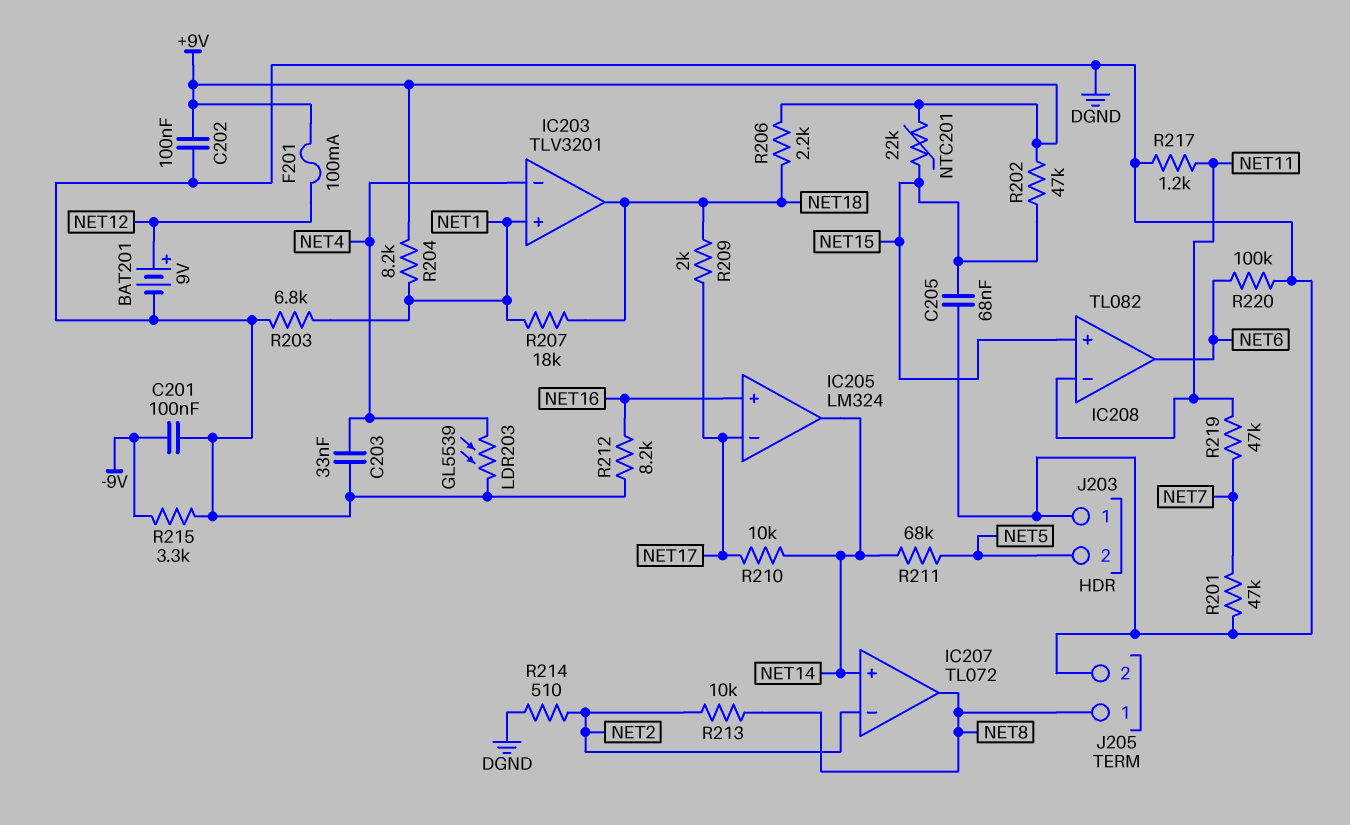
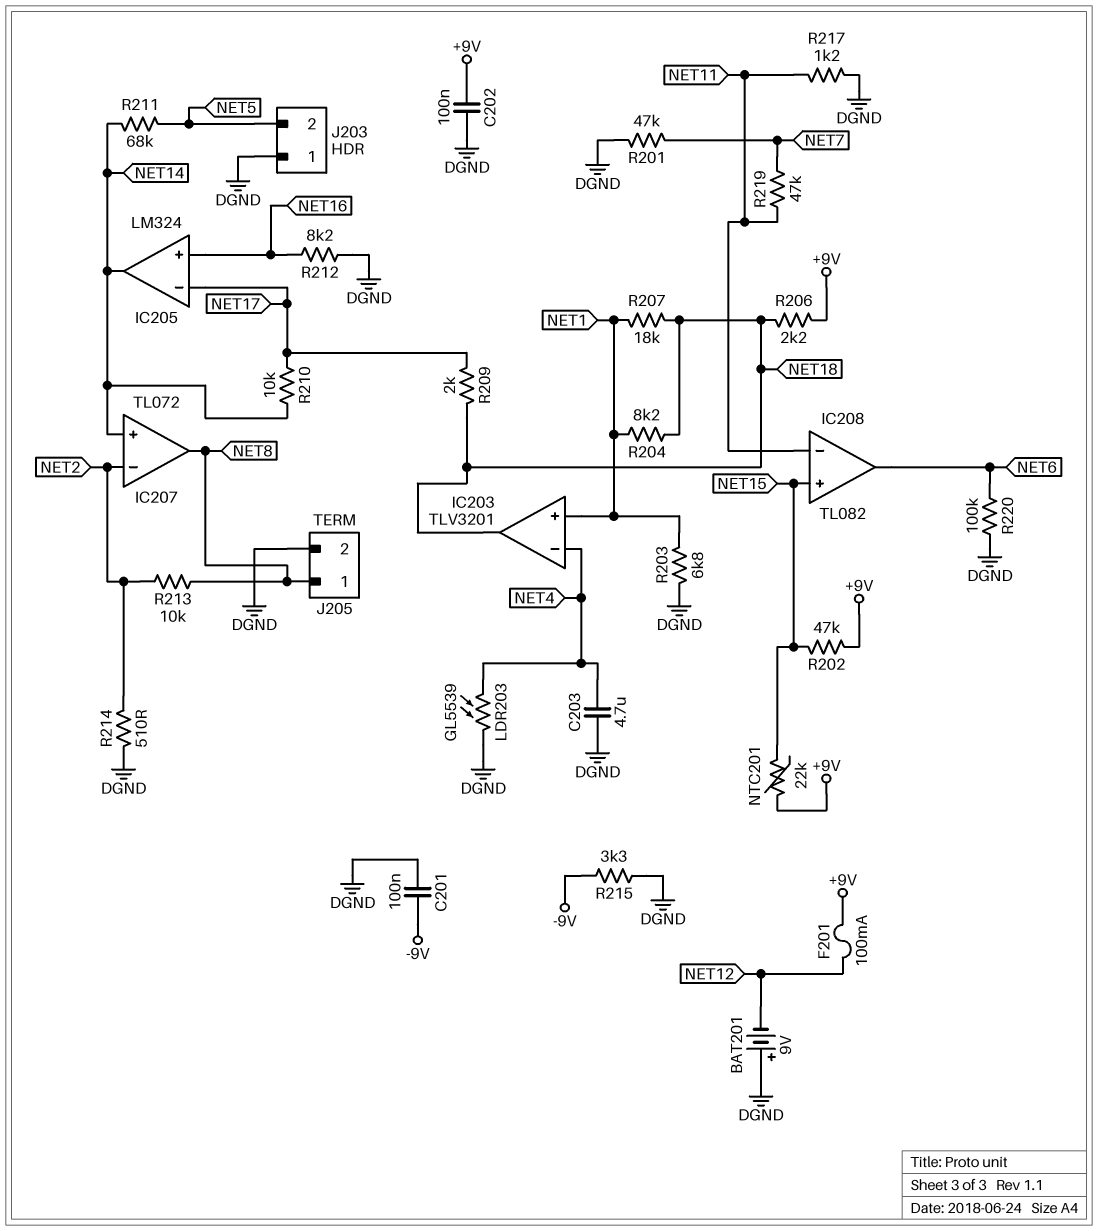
BAT201: 9V (plus NET12, minus DGND) -> 9V (plus DGND, minus NET12)
C203: 33nF (DGND, NET4) -> 4.7uF (DGND, NET4)
C205: 68nF (DGND, NET15) -> none
R204: 8.2k (+9V, NET1) -> 8.2k (NET1, NET18)

